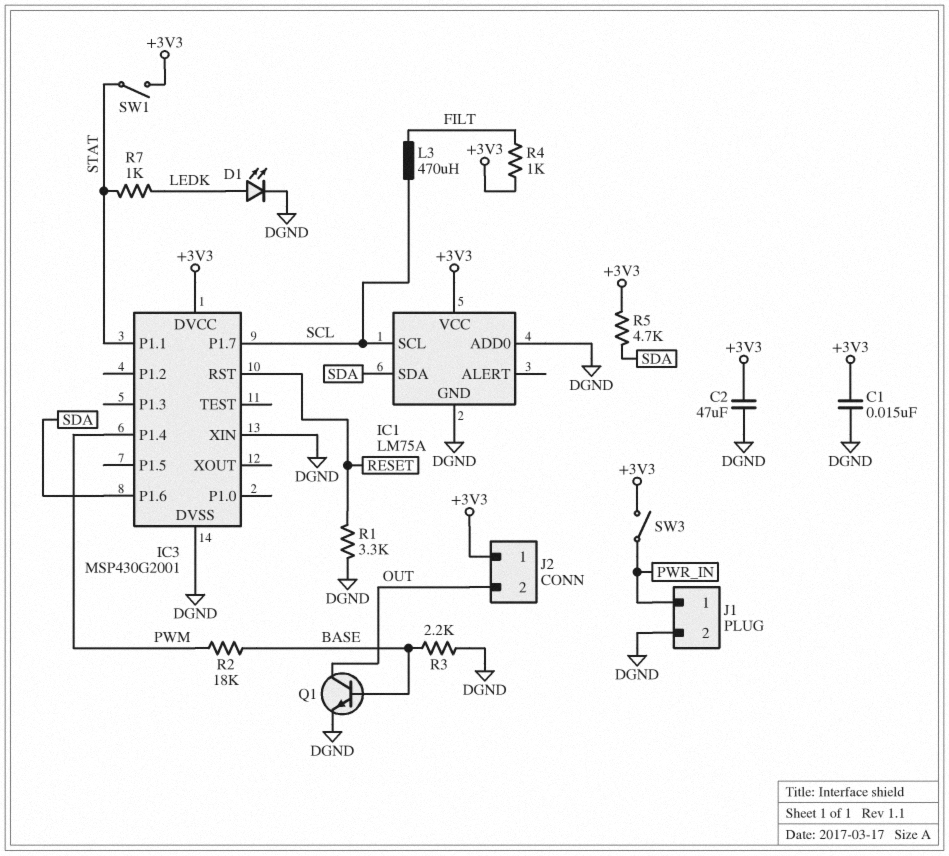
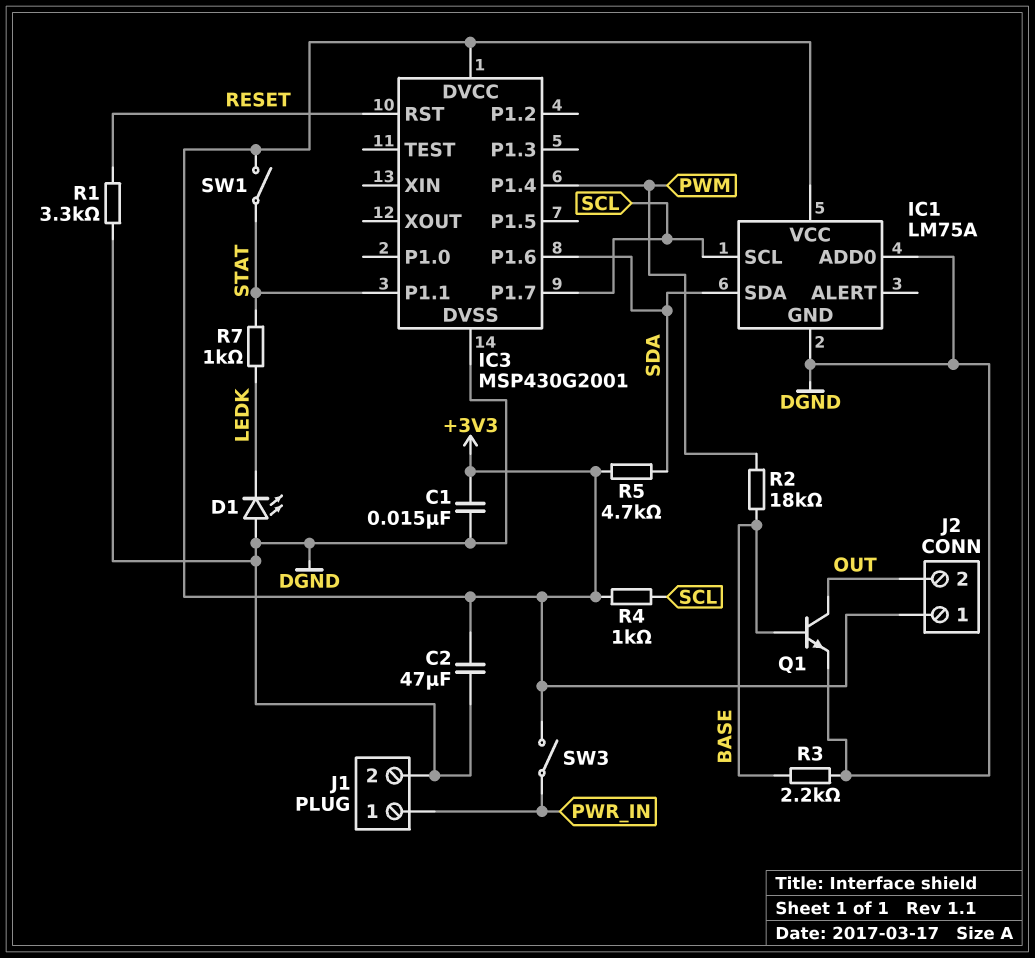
D1: LED (A LEDK, K DGND) -> LED (A DGND, K LEDK)
IC3 pin XIN: DGND -> none
L3: 470uH (FILT, SCL) -> none
R4: 1k (+3V3, FILT) -> 1k (+3V3, SCL)

